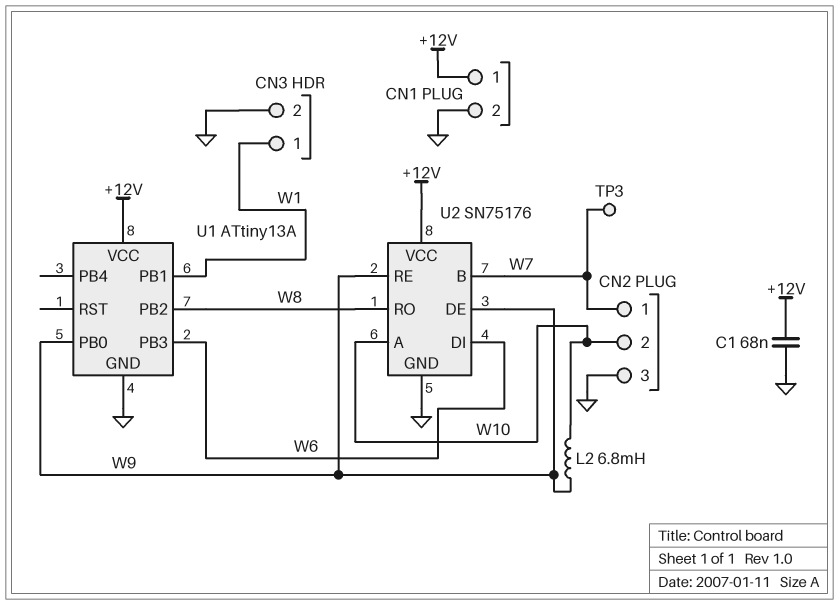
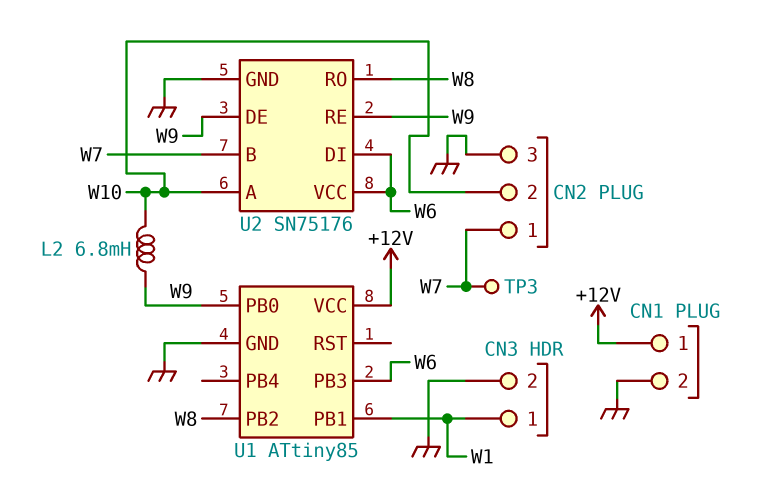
C1: 68nF (+12V, GND) -> none
U1: ATtiny13A -> ATtiny85
U2 pin VCC: +12V -> W6

